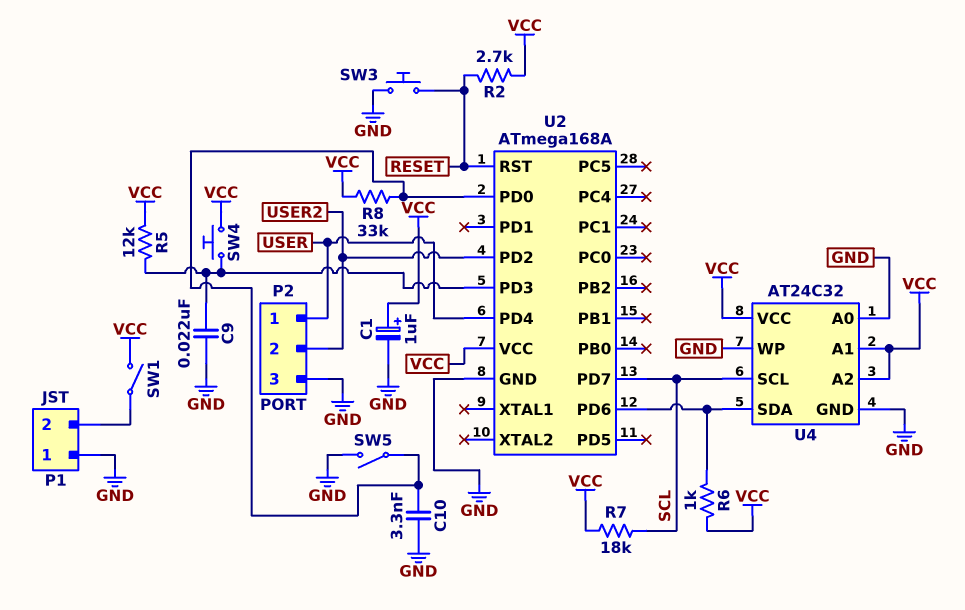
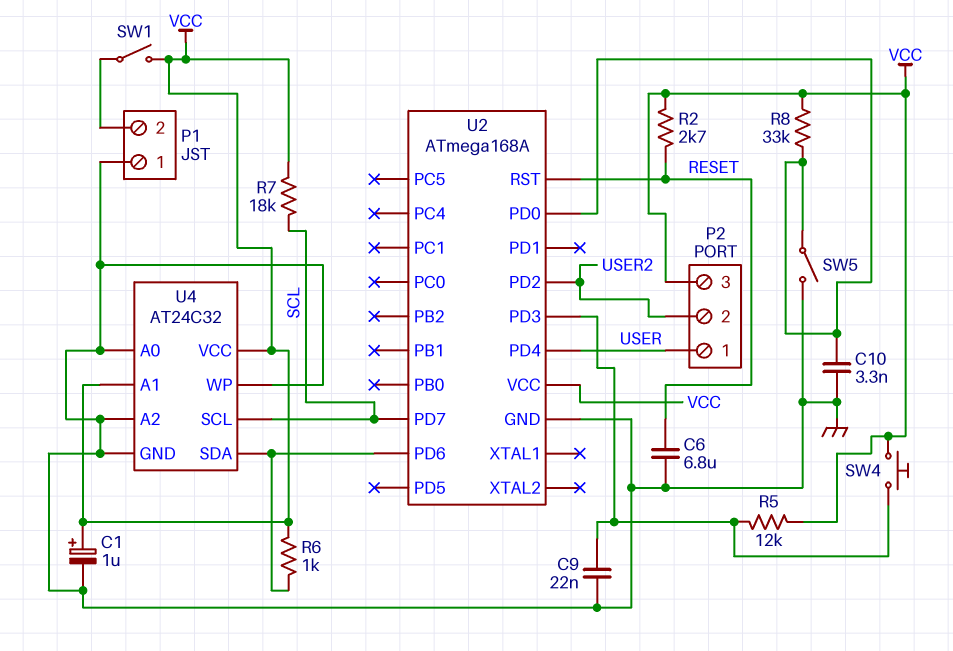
C6: none -> 6.8uF (GND, RESET)
P2 pin 3: GND -> VCC
SW3: button (GND, RESET) -> none
U4 pin A2: VCC -> GND

